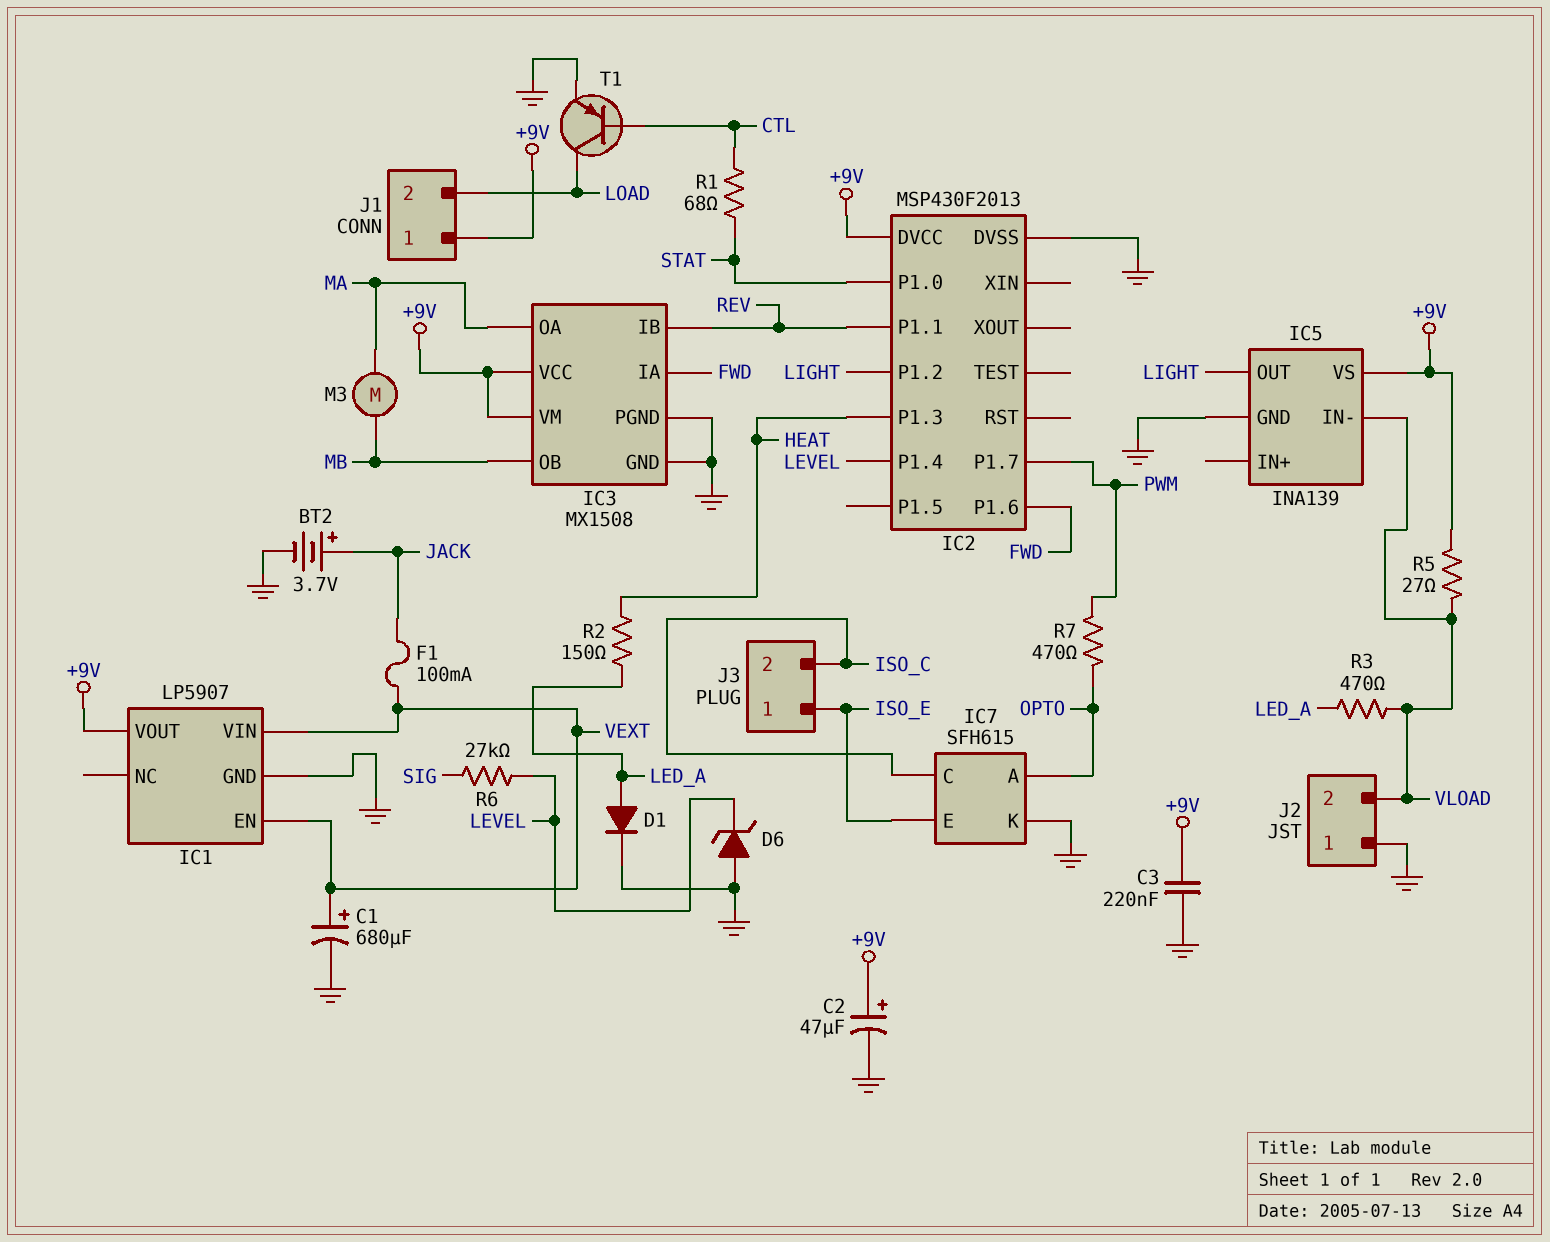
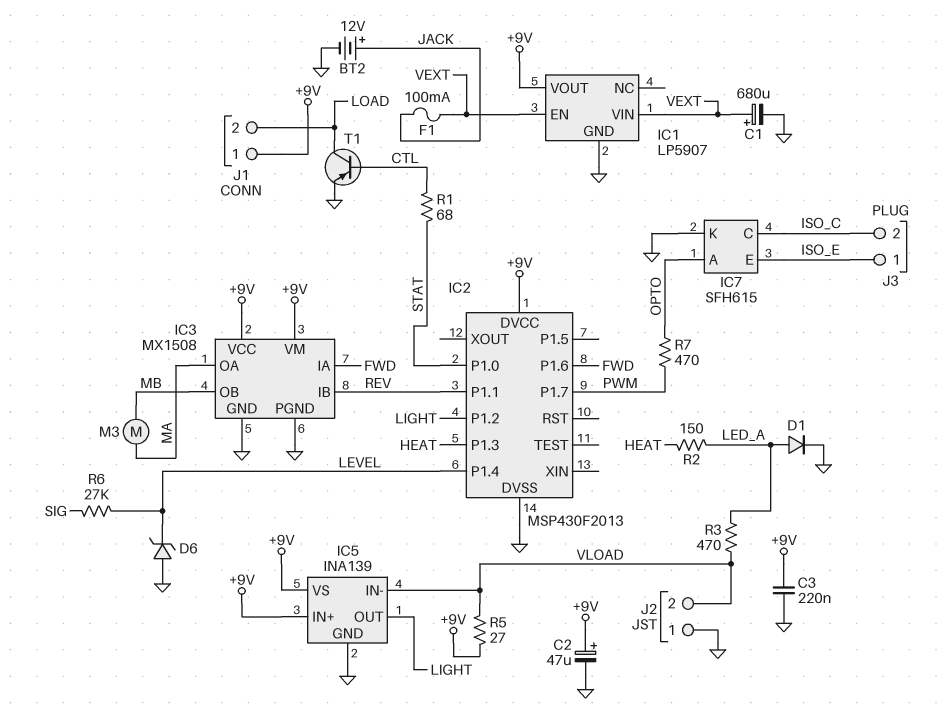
BT2: 3.7V (plus JACK, minus GND) -> 12V (plus JACK, minus GND)
IC5 pin IN+: none -> +9V

